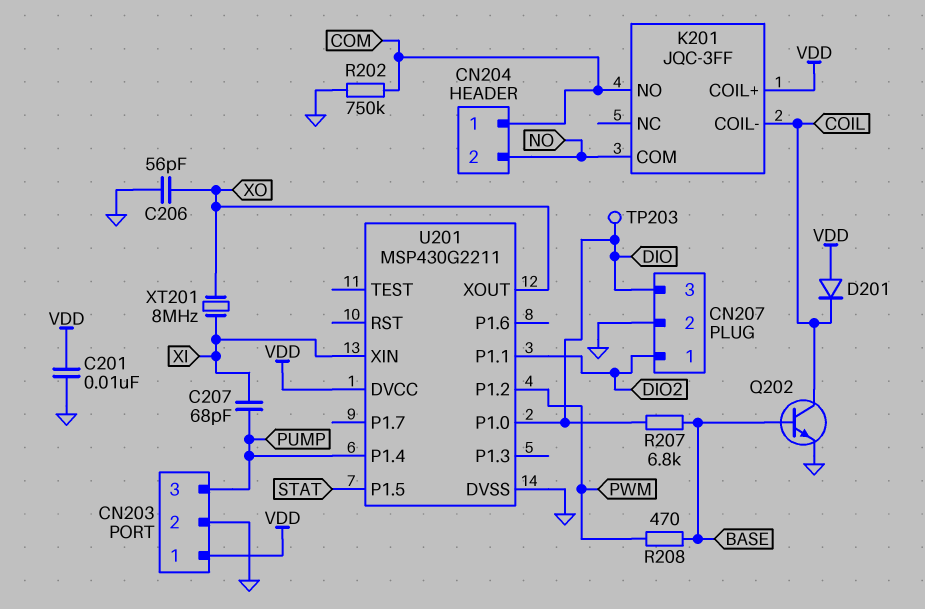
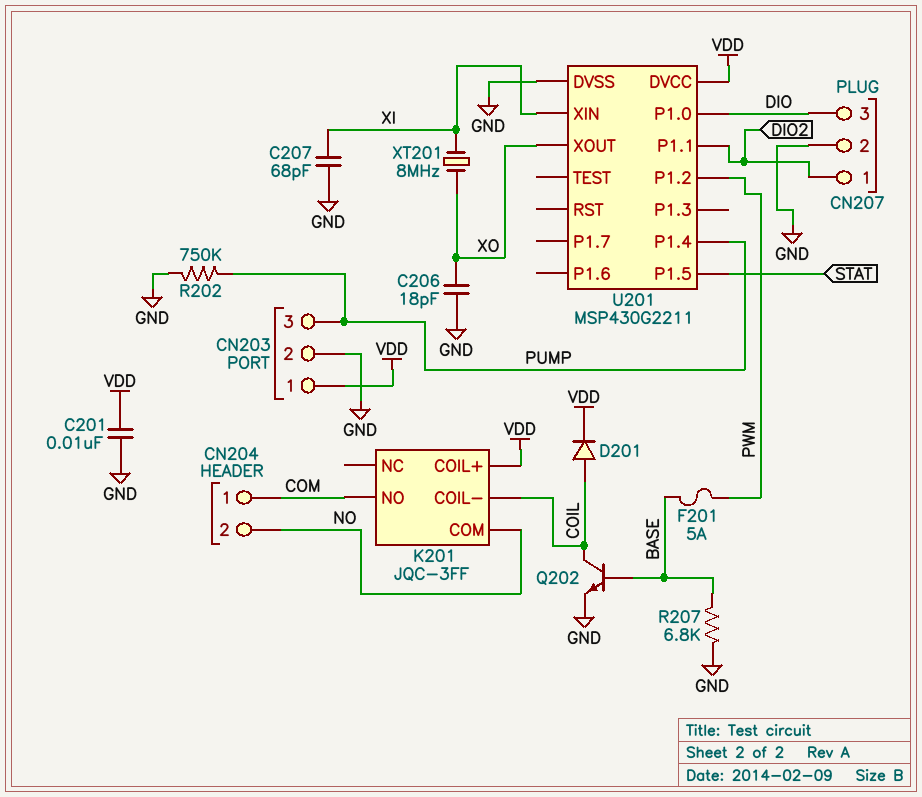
C206: 56pF (GND, XO) -> 18pF (GND, XO)
C207: 68pF (PUMP, XI) -> 68pF (GND, XI)
D201: diode (A VDD, K COIL) -> diode (A COIL, K VDD)
F201: none -> 5A (BASE, PWM)
R202: 750k (COM, GND) -> 750k (GND, PUMP)
R207: 6.8k (BASE, DIO) -> 6.8k (BASE, GND)
R208: 470 (BASE, PWM) -> none
TP203: test point (DIO) -> none

